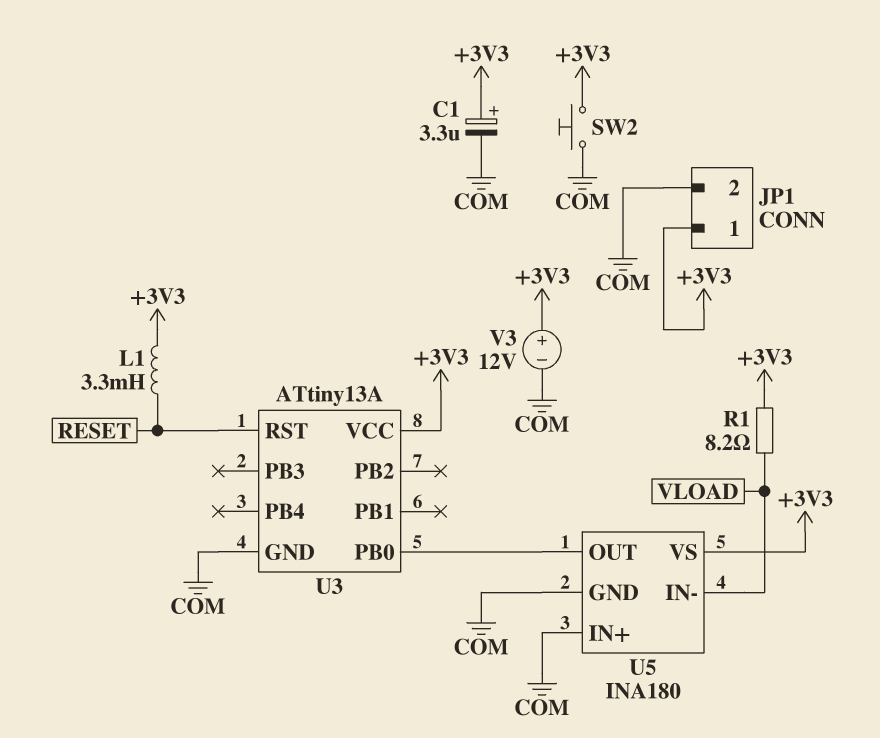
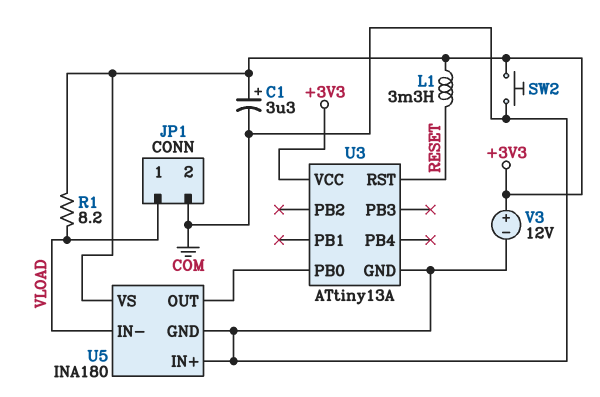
JP1 pin 1: +3V3 -> VLOAD

